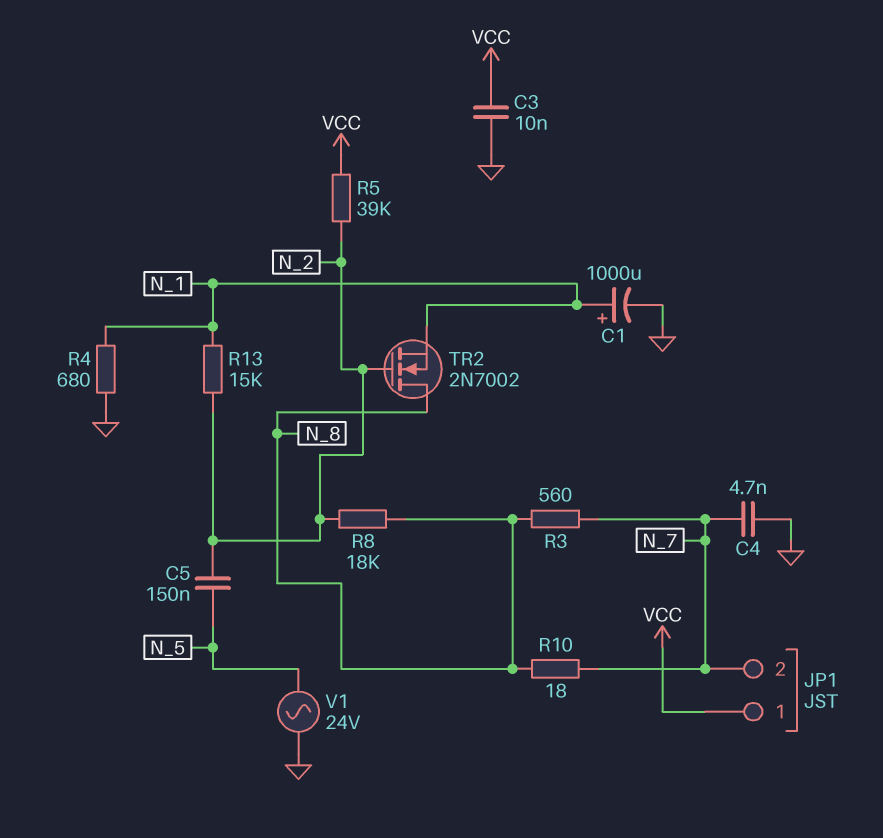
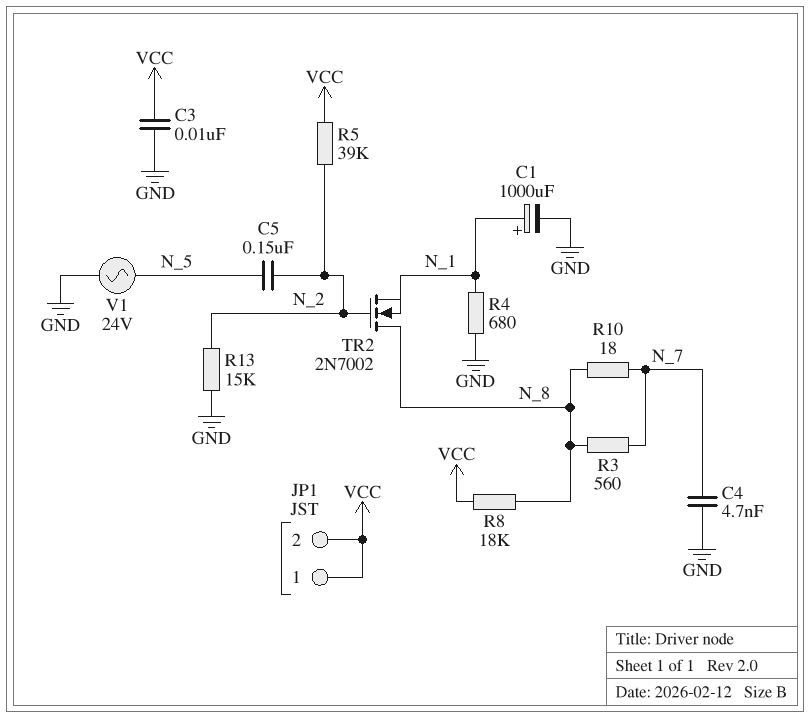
JP1 pin 2: N_7 -> VCC
R8: 18k (N_2, N_8) -> 18k (N_8, VCC)
R13: 15k (N_1, N_2) -> 15k (GND, N_2)

